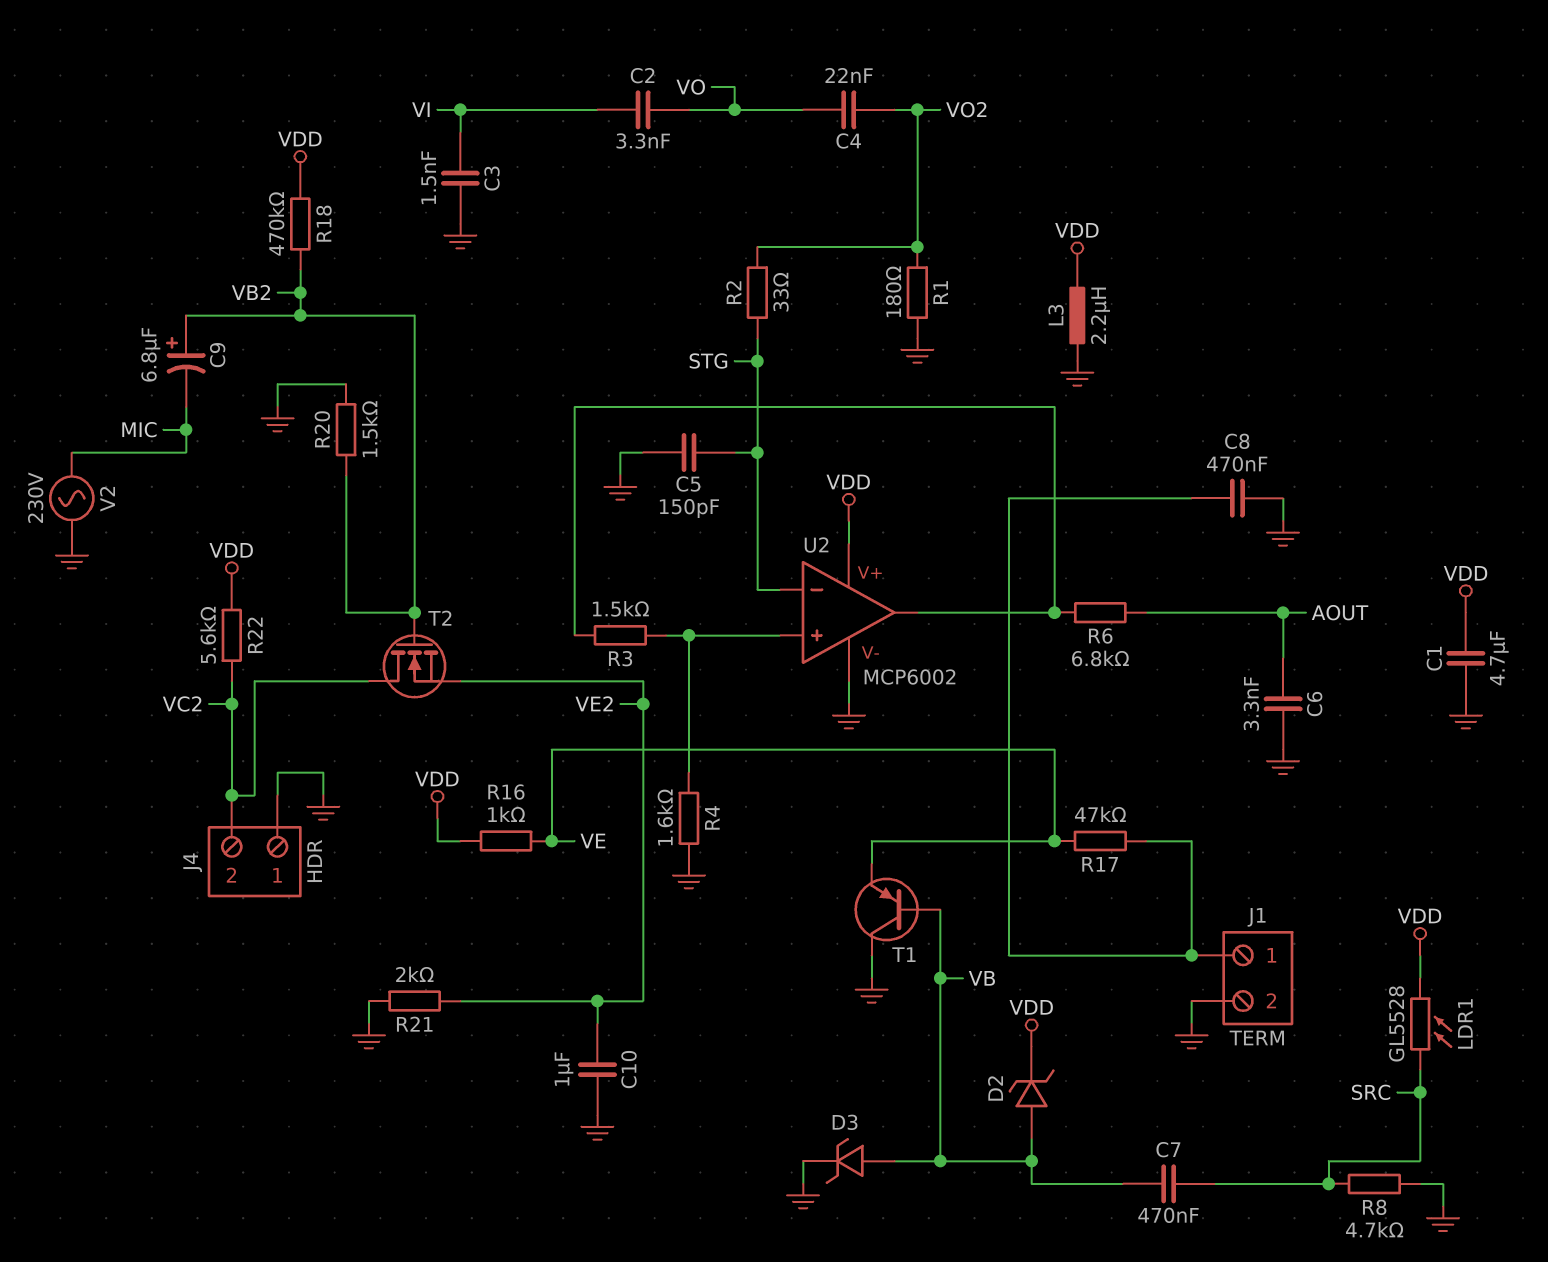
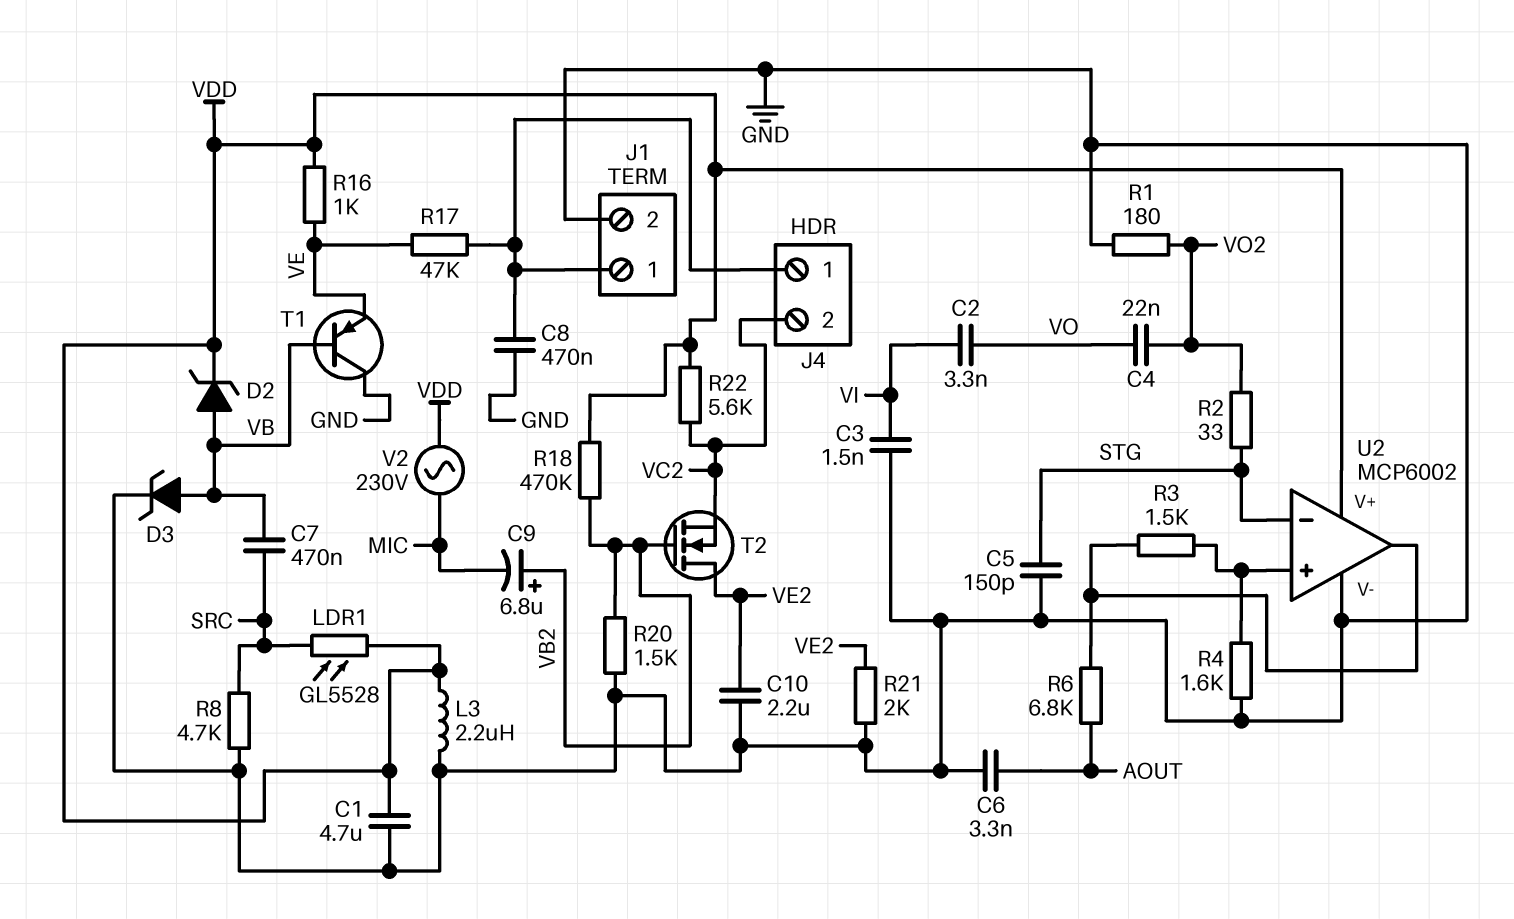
C10: 1uF (GND, VE2) -> 2.2uF (GND, VE2)
J4 pin 1: GND -> J1/1
T2: NMOS (G VB2, D VC2, S VE2) -> NMOS (G VB2, D VE2, S VC2)
V2: AC 230V (GND, MIC) -> AC 230V (MIC, VDD)

